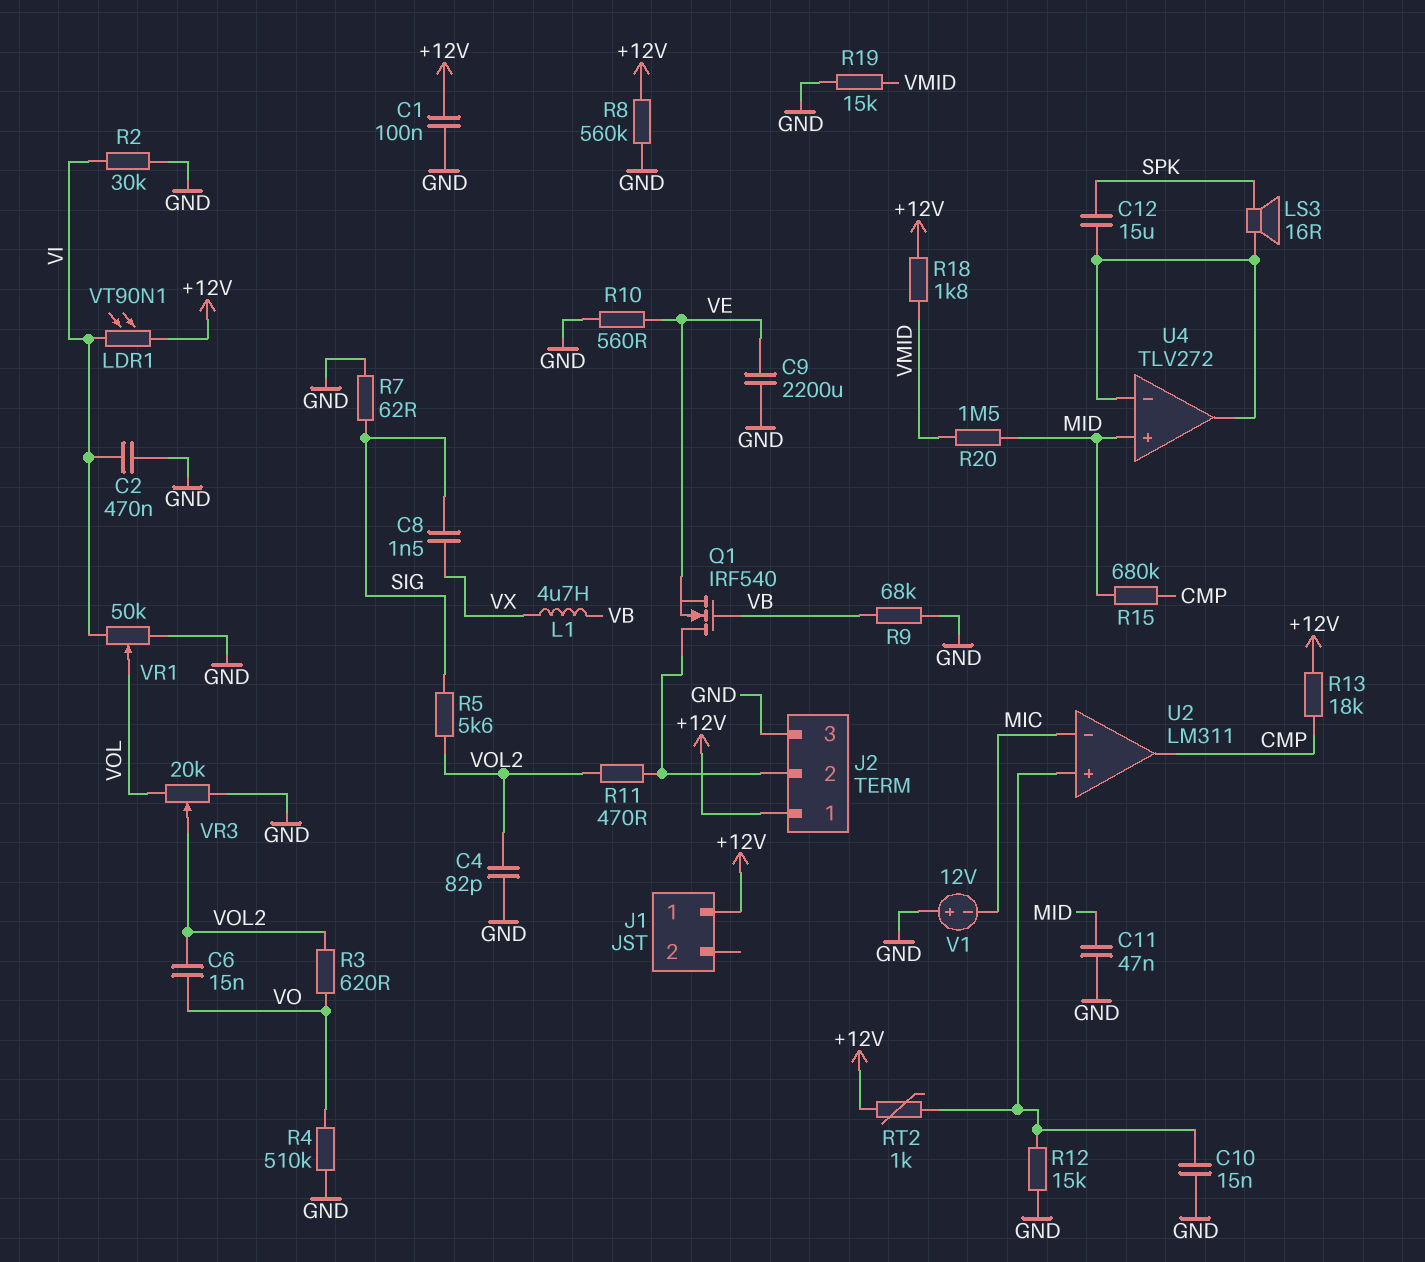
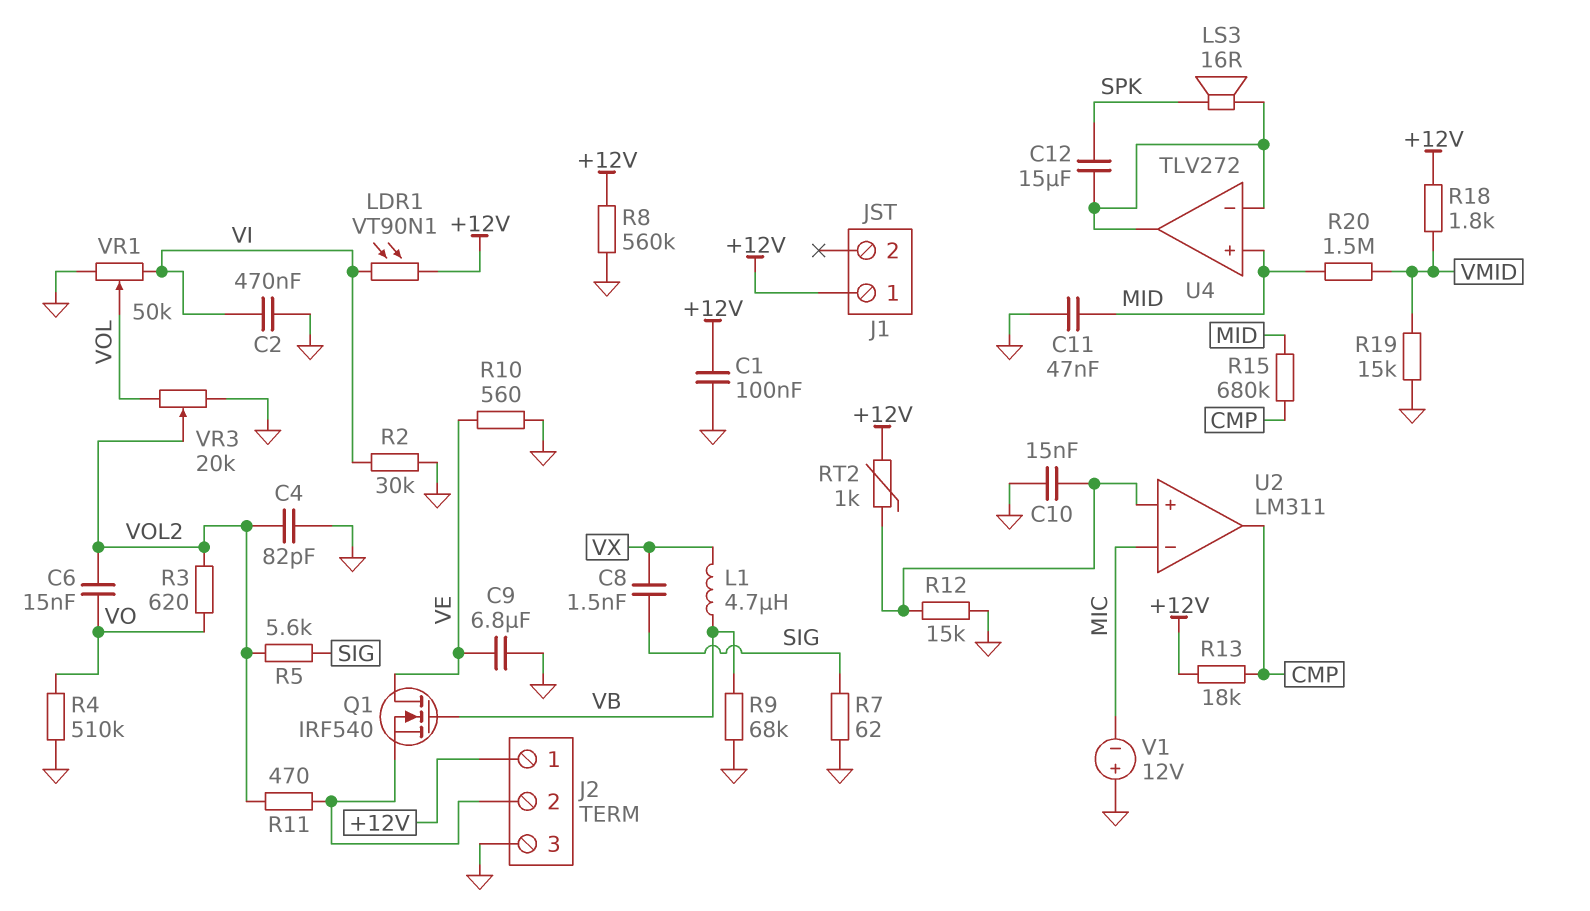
C9: 2200uF (GND, VE) -> 6.8uF (GND, VE)
Q1: NMOS IRF540 (G VB, D J2/2, S VE) -> NMOS IRF540 (G VB, D VE, S J2/2)

